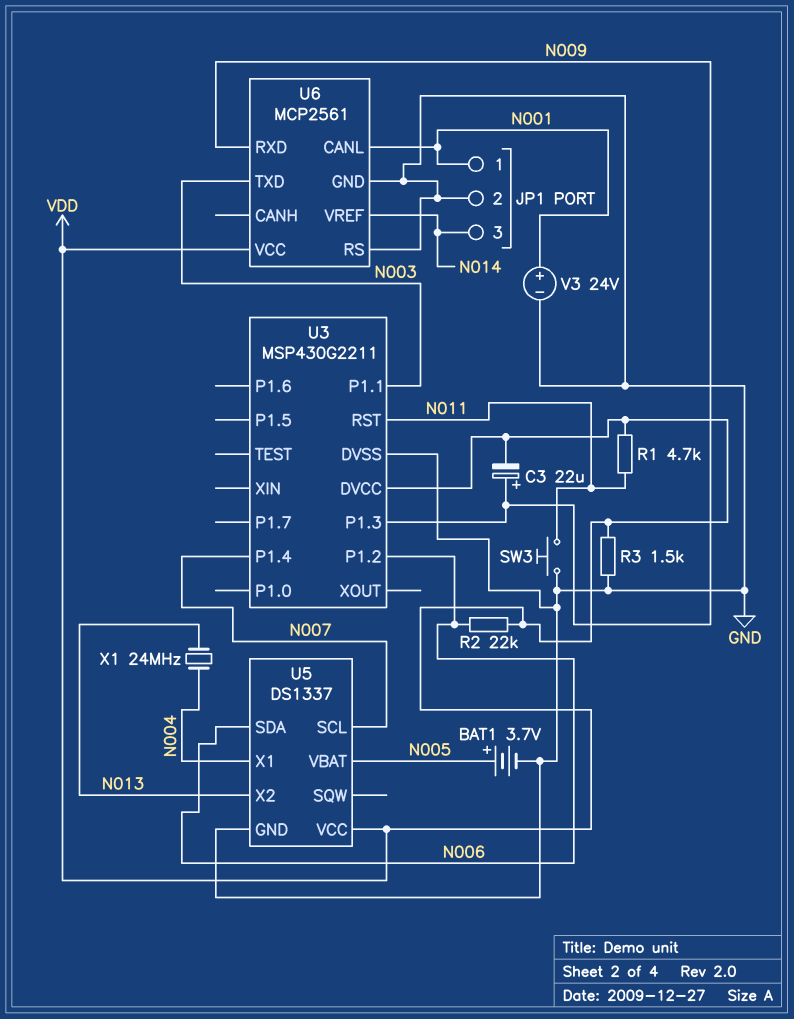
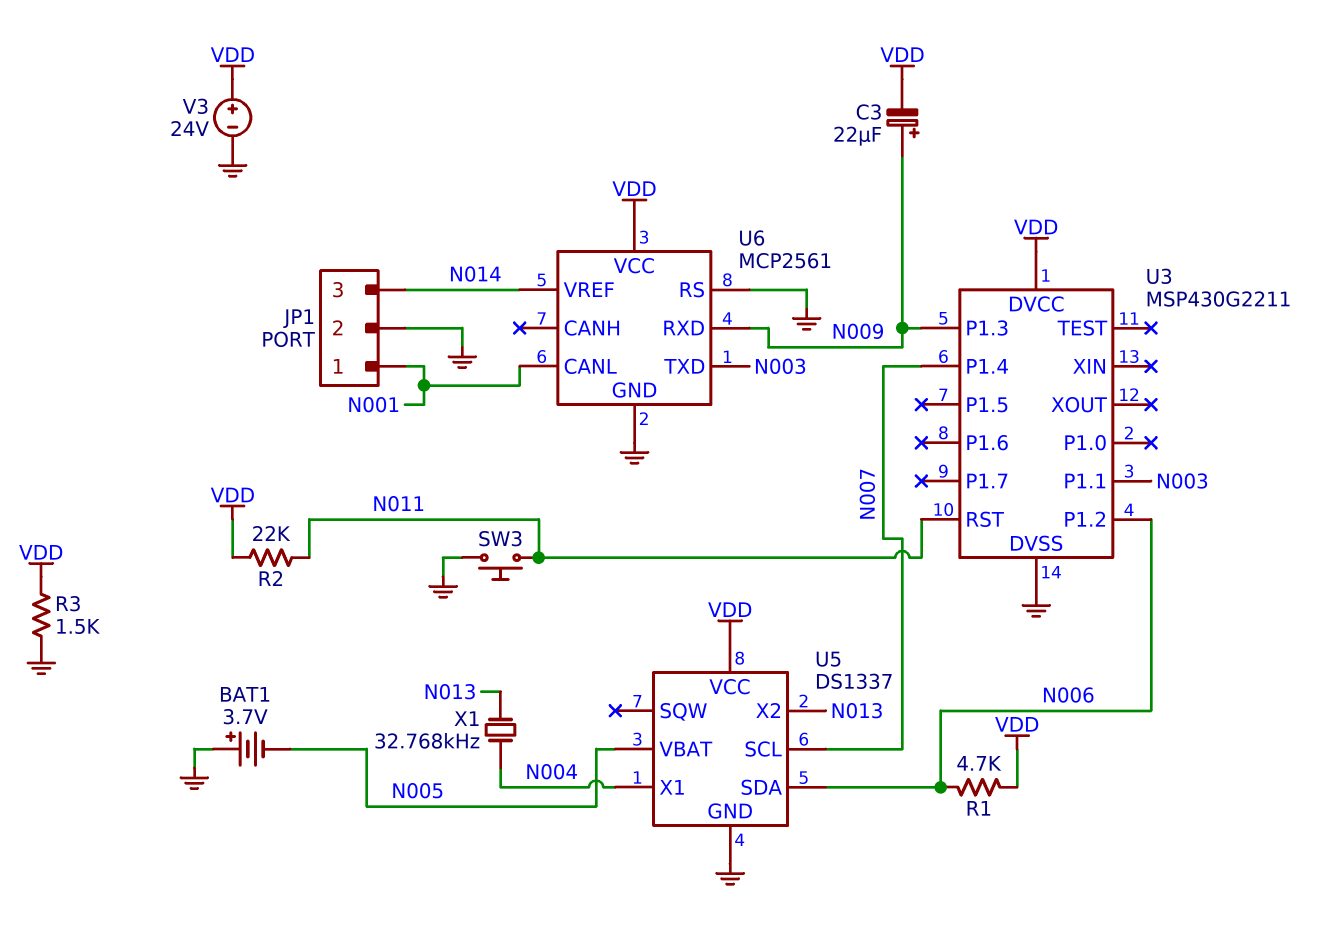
BAT1: 3.7V (plus N005, minus GND) -> 3.7V (plus GND, minus N005)
R1: 4.7k (N011, VDD) -> 4.7k (N006, VDD)
R2: 22k (N006, VDD) -> 22k (N011, VDD)
V3: 24V (plus N001, minus GND) -> 24V (plus VDD, minus GND)
X1: 24MHz (N004, N013) -> 32.768kHz (N004, N013)

